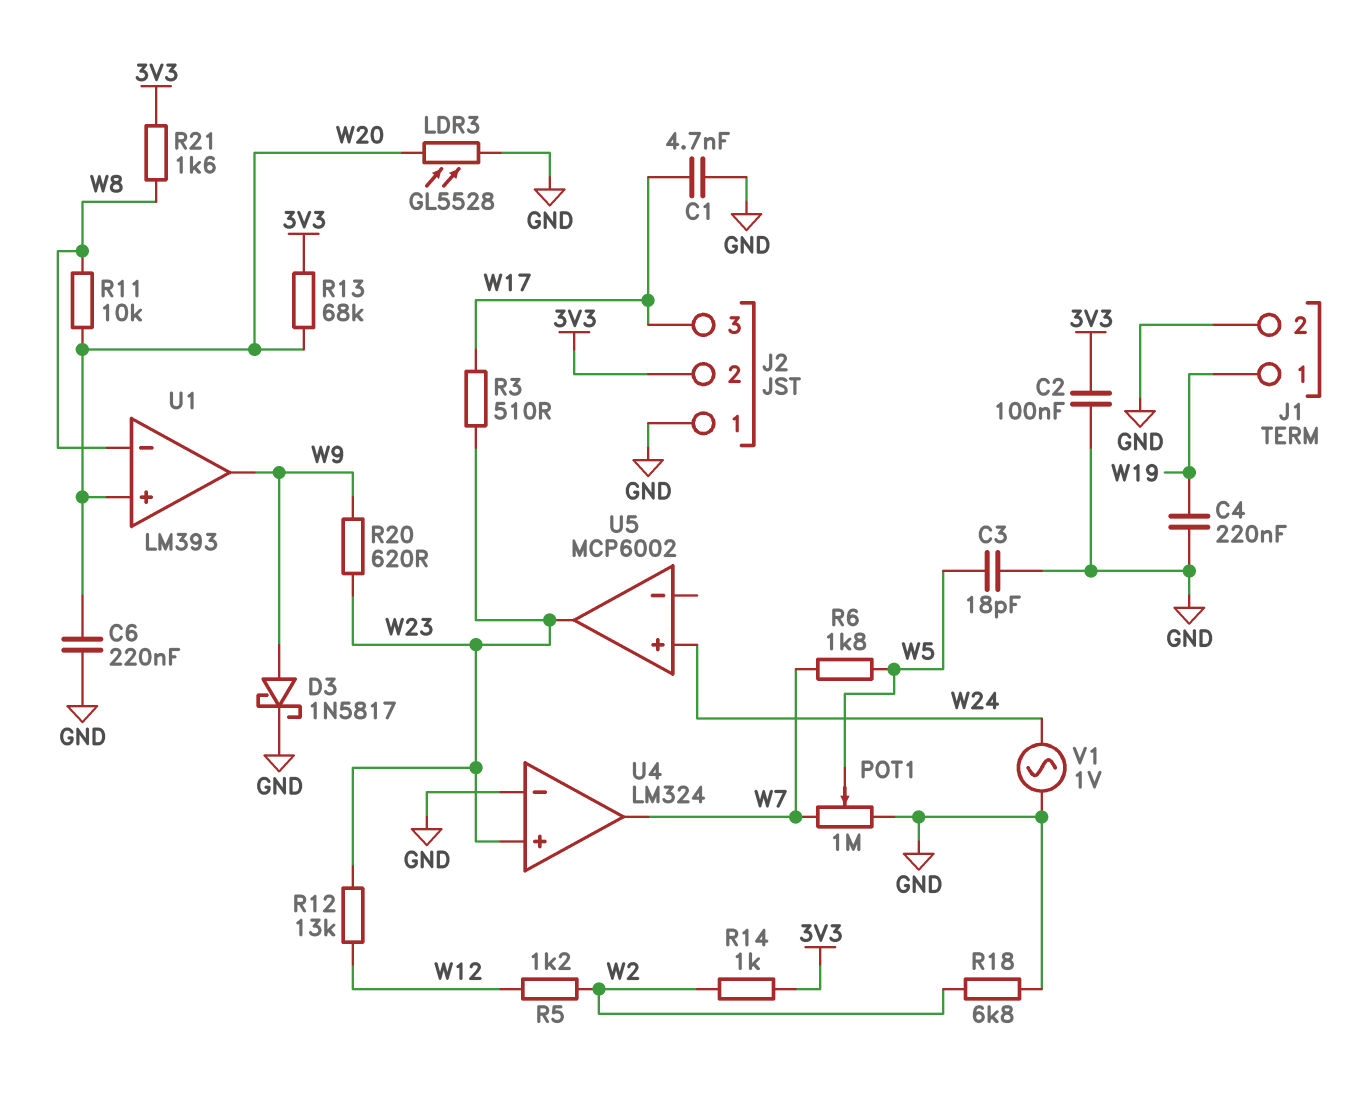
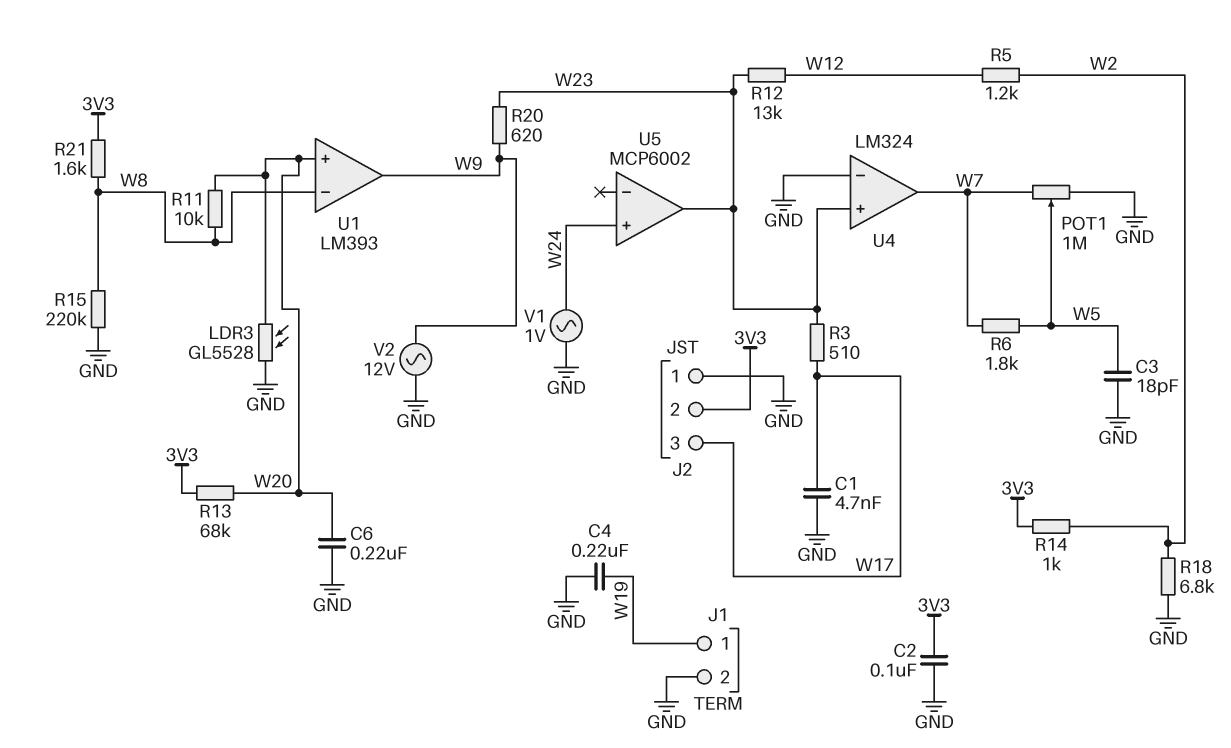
D3: schottky 1N5817 (A W9, K GND) -> none
R15: none -> 220k (GND, W8)
V2: none -> AC 12V (GND, W9)

